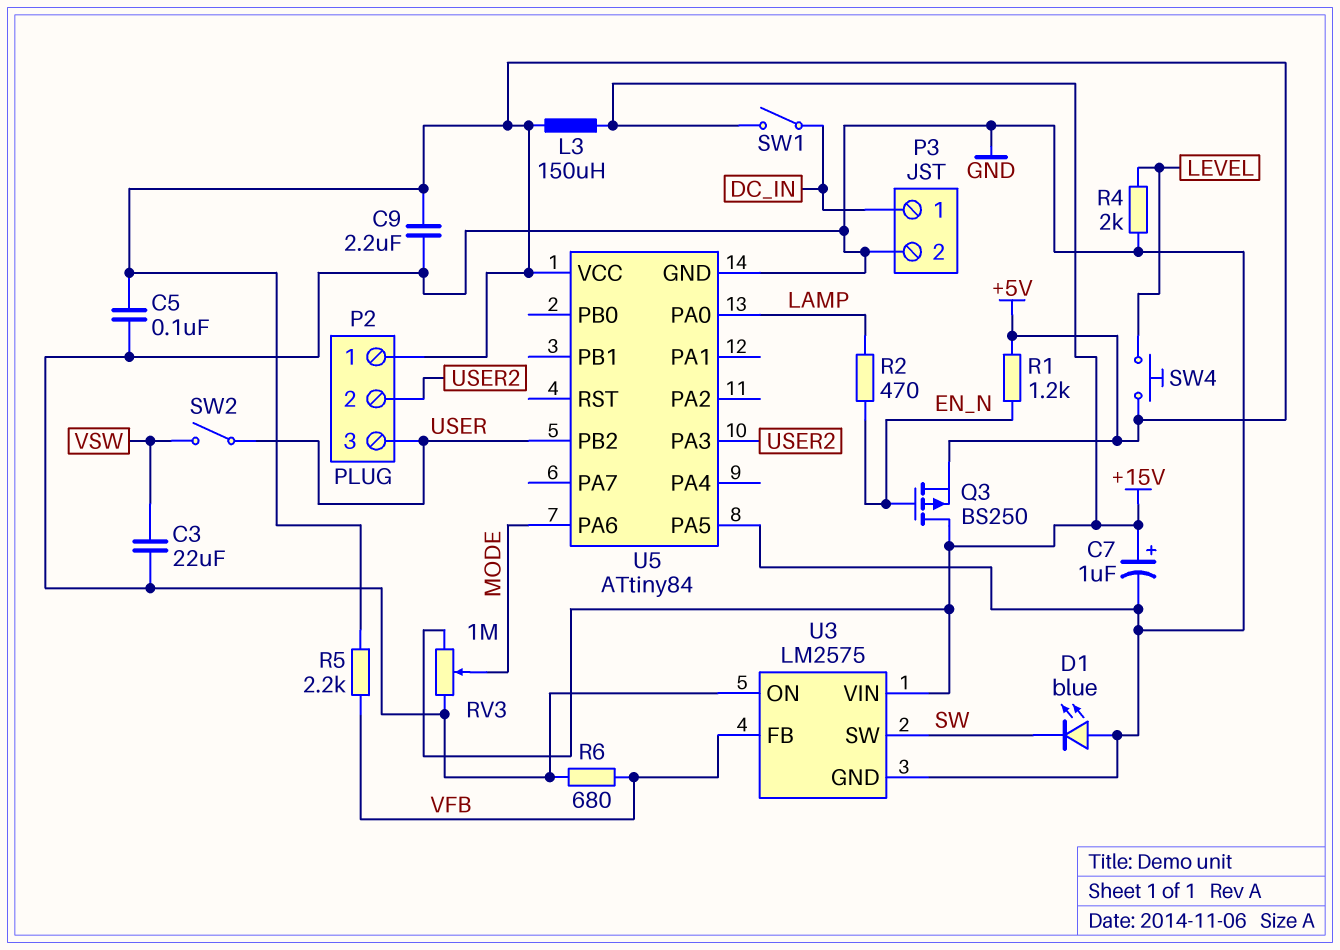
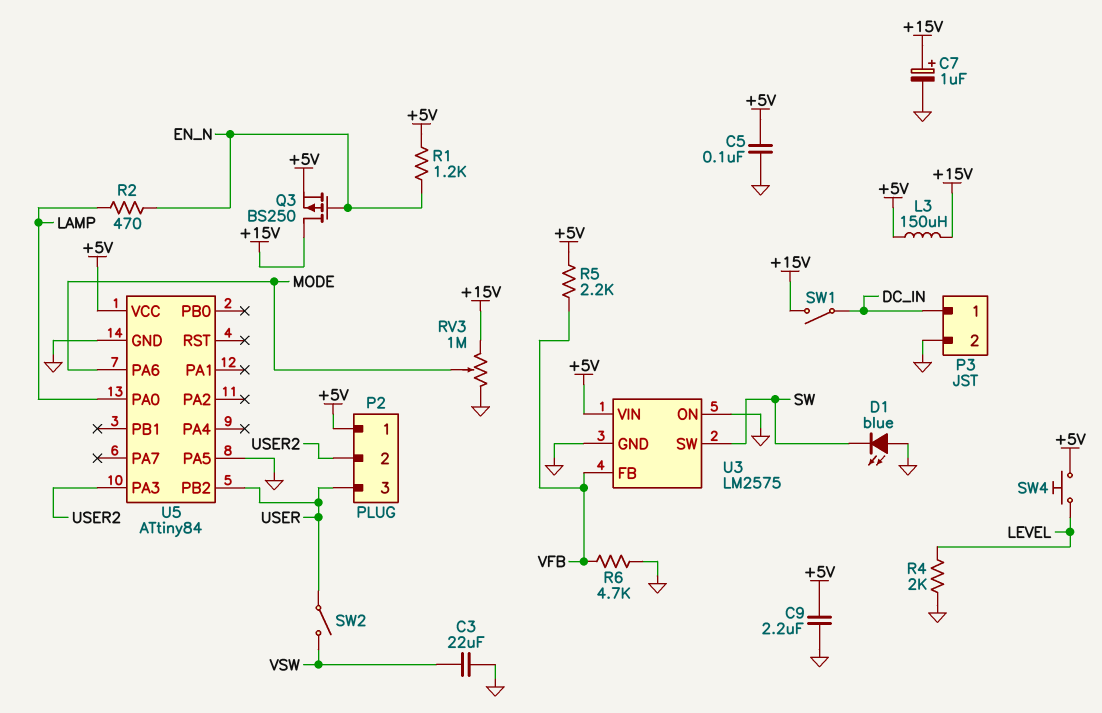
R6: 680 (GND, VFB) -> 4.7k (GND, VFB)
U3 pin VIN: +15V -> +5V

